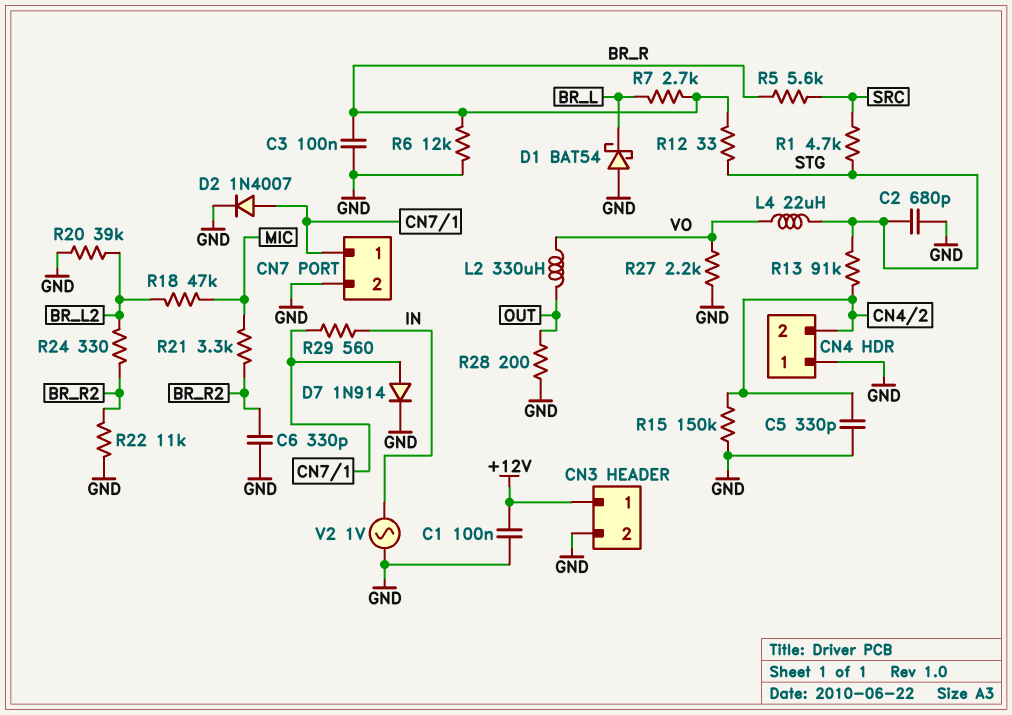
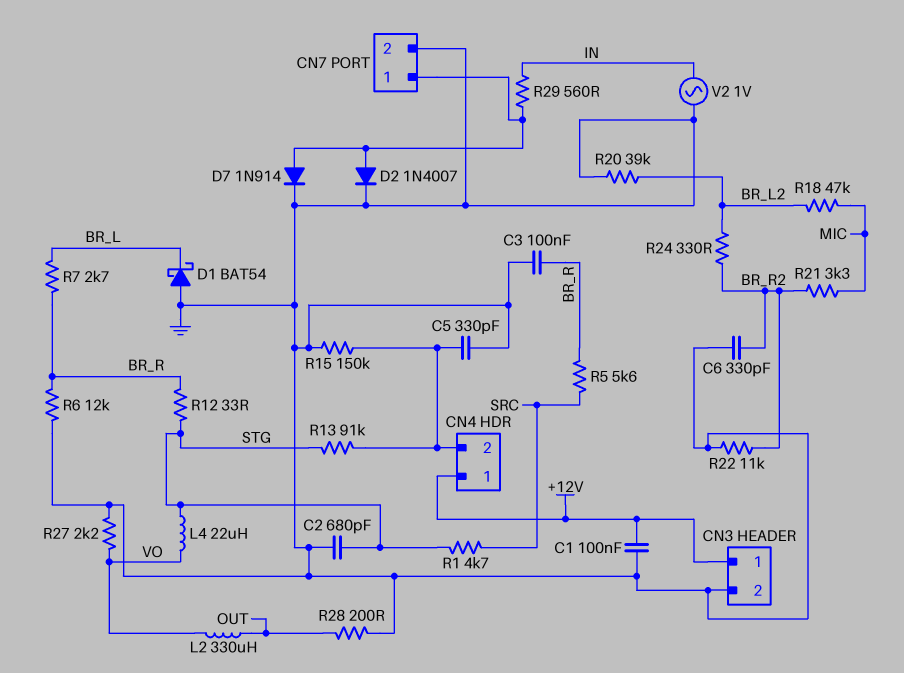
CN4 pin 1: GND -> +12V

